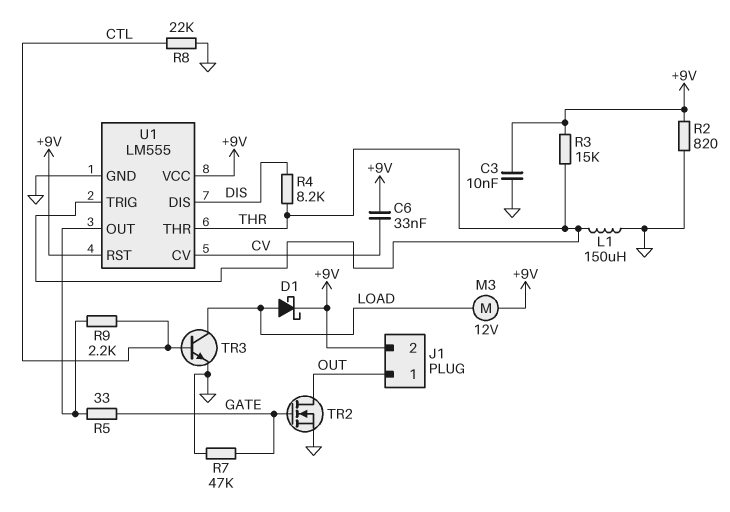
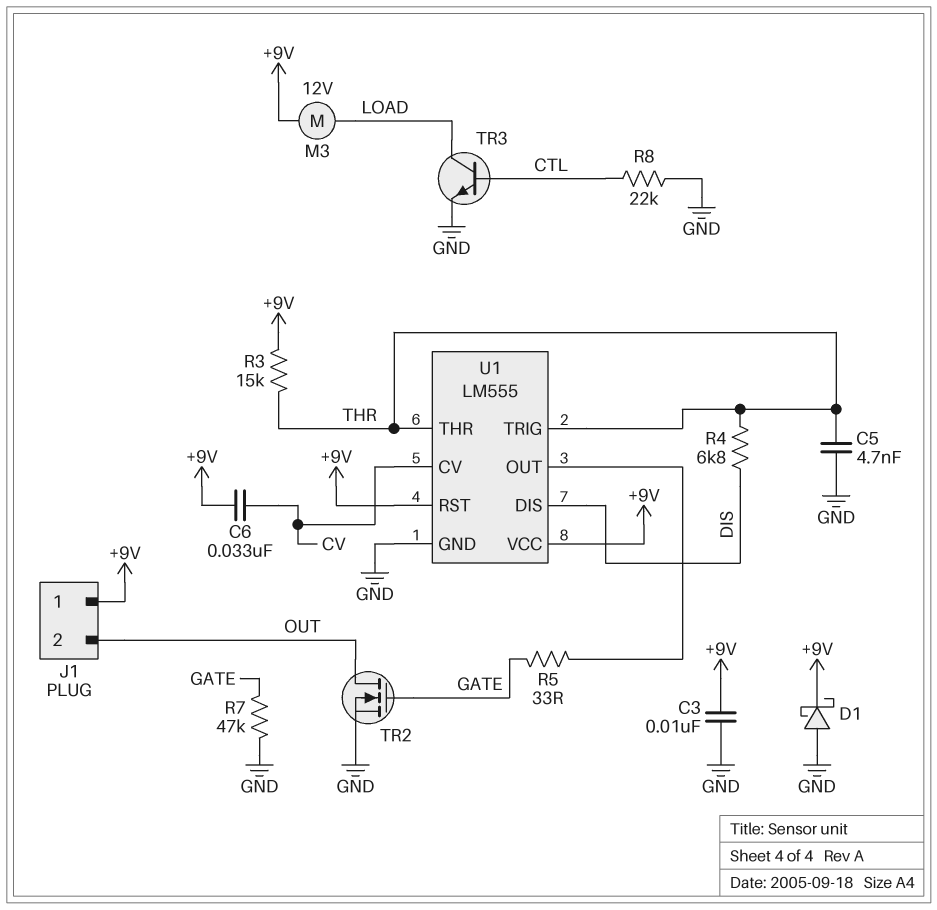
C5: none -> 4.7nF (GND, THR)
D1: schottky (A LOAD, K +9V) -> schottky (A GND, K +9V)
J1 pin 1: OUT -> +9V
J1 pin 2: +9V -> OUT
L1: 150uH (GND, THR) -> none
R2: 820 (+9V, GND) -> none
R4: 8.2k (DIS, THR) -> 6.8k (DIS, THR)
R9: 2.2k (CTL, U1/OUT) -> none

